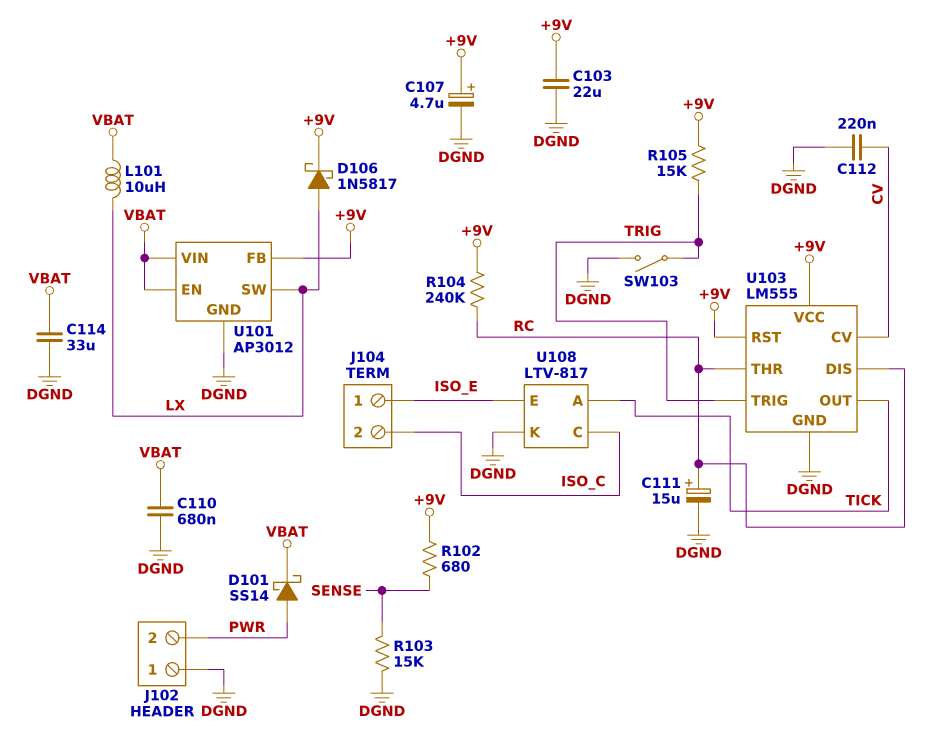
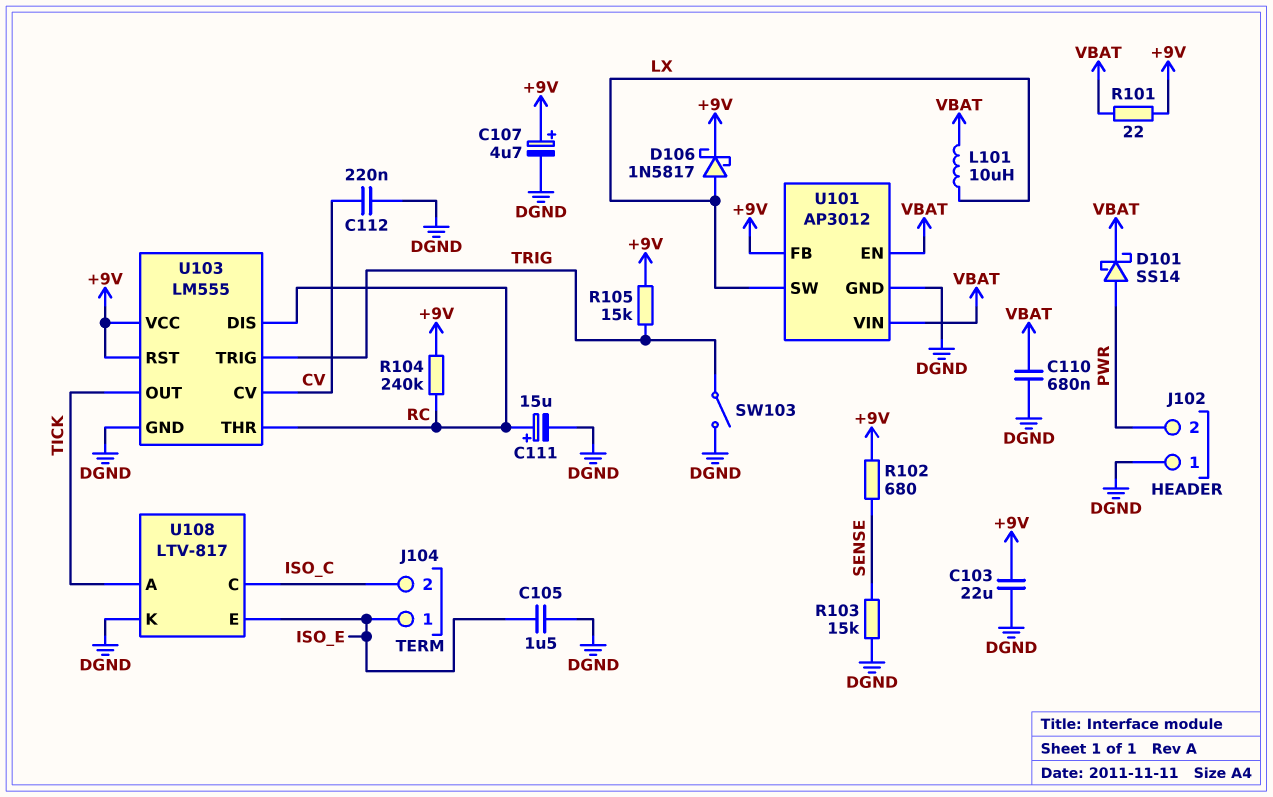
C105: none -> 1.5uF (DGND, ISO_E)
C114: 33uF (DGND, VBAT) -> none
R101: none -> 22 (+9V, VBAT)

